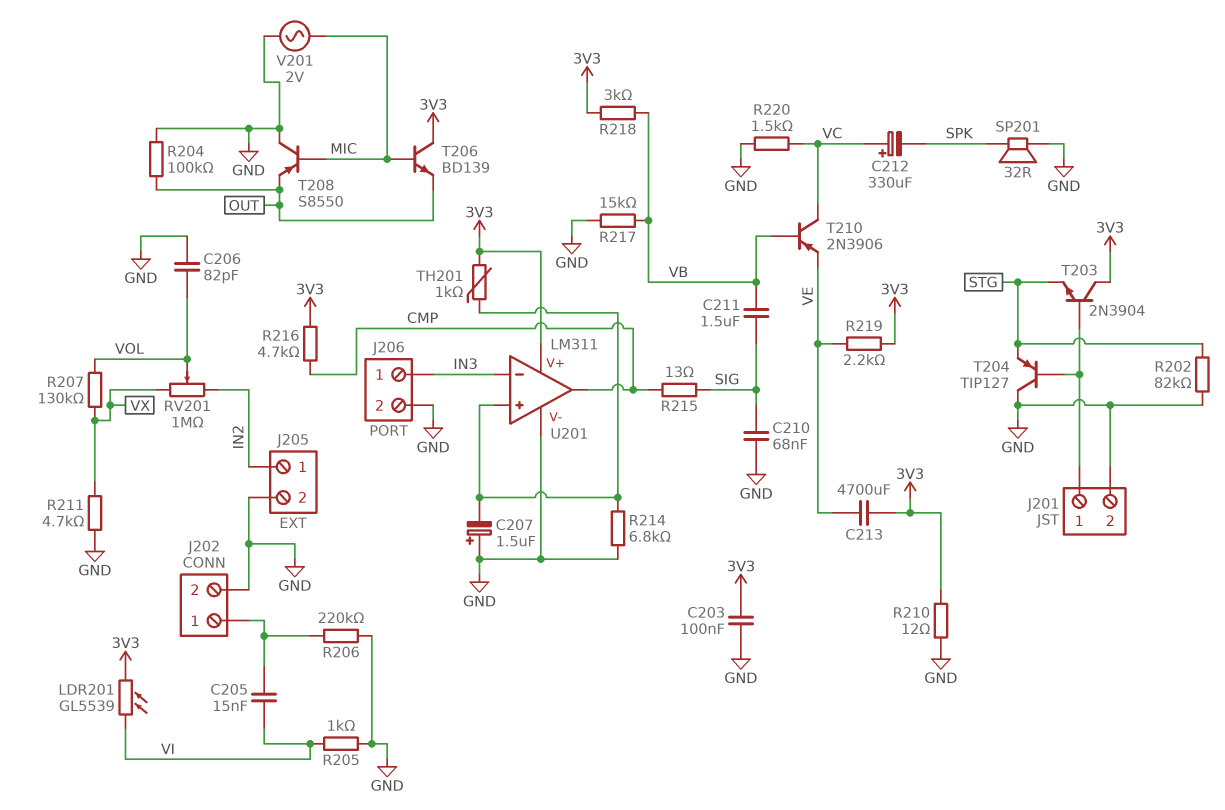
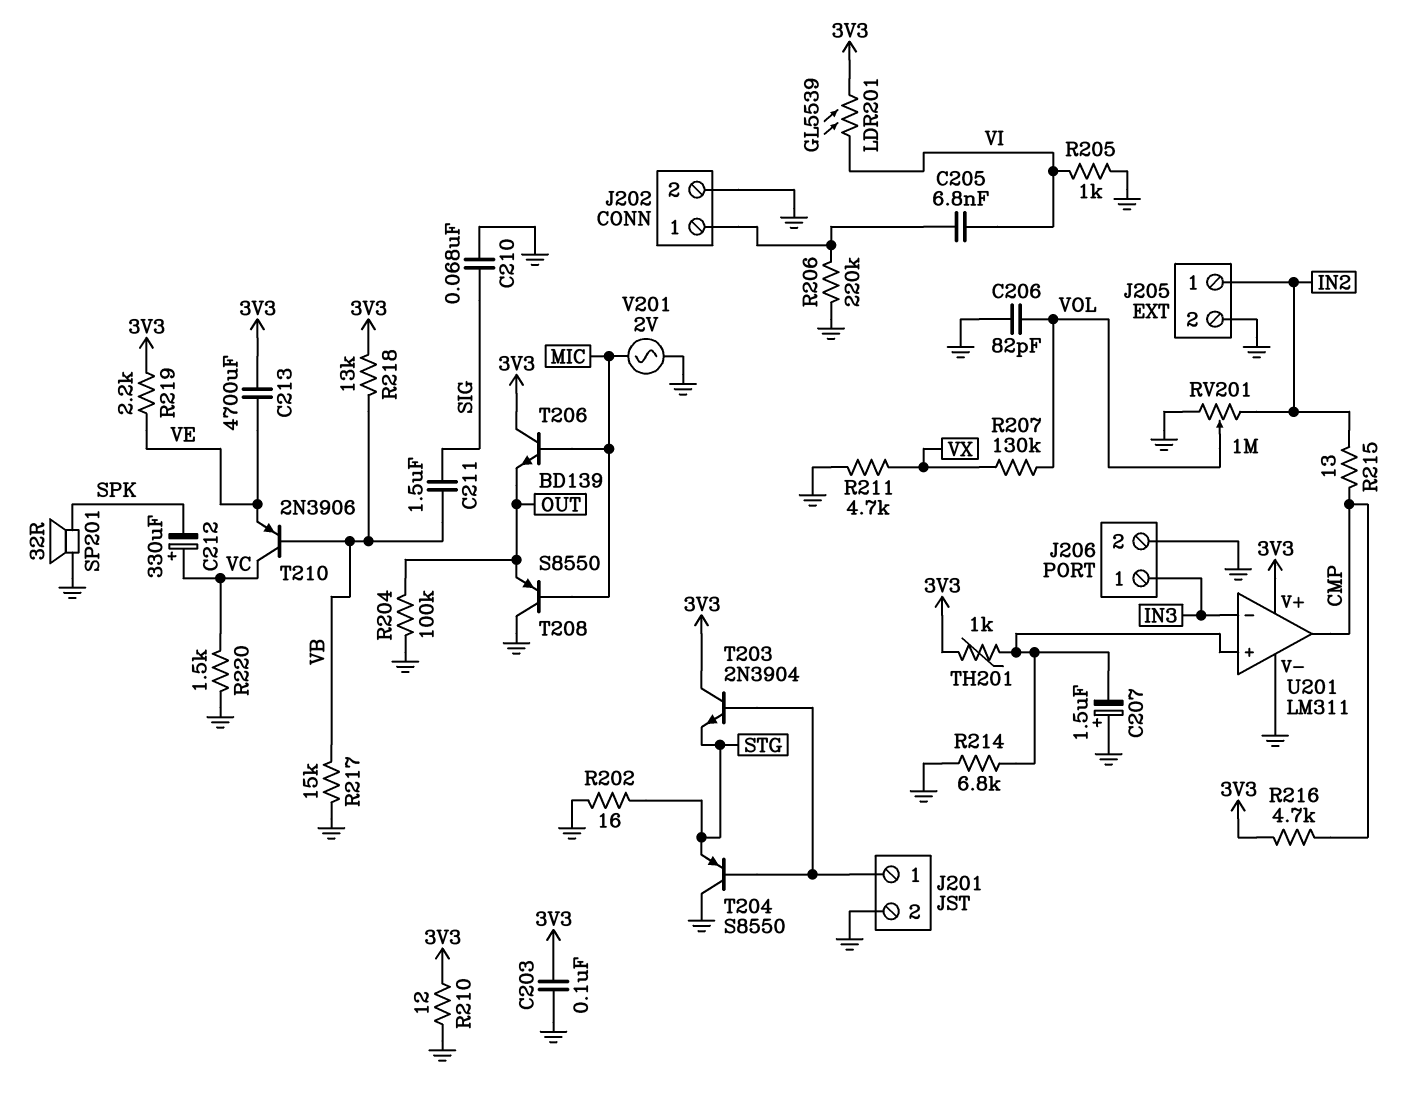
C205: 15nF (J202/1, VI) -> 6.8nF (J202/1, VI)
R202: 82k (GND, STG) -> 16 (GND, STG)
R215: 13 (CMP, SIG) -> 13 (CMP, IN2)
R218: 3k (3V3, VB) -> 13k (3V3, VB)
RV201: 1M (IN2, VX, wiper VOL) -> 1M (GND, IN2, wiper VOL)
T204: PNP TIP127 (B J201/1, C GND, E STG) -> PNP S8550 (B J201/1, C GND, E STG)

